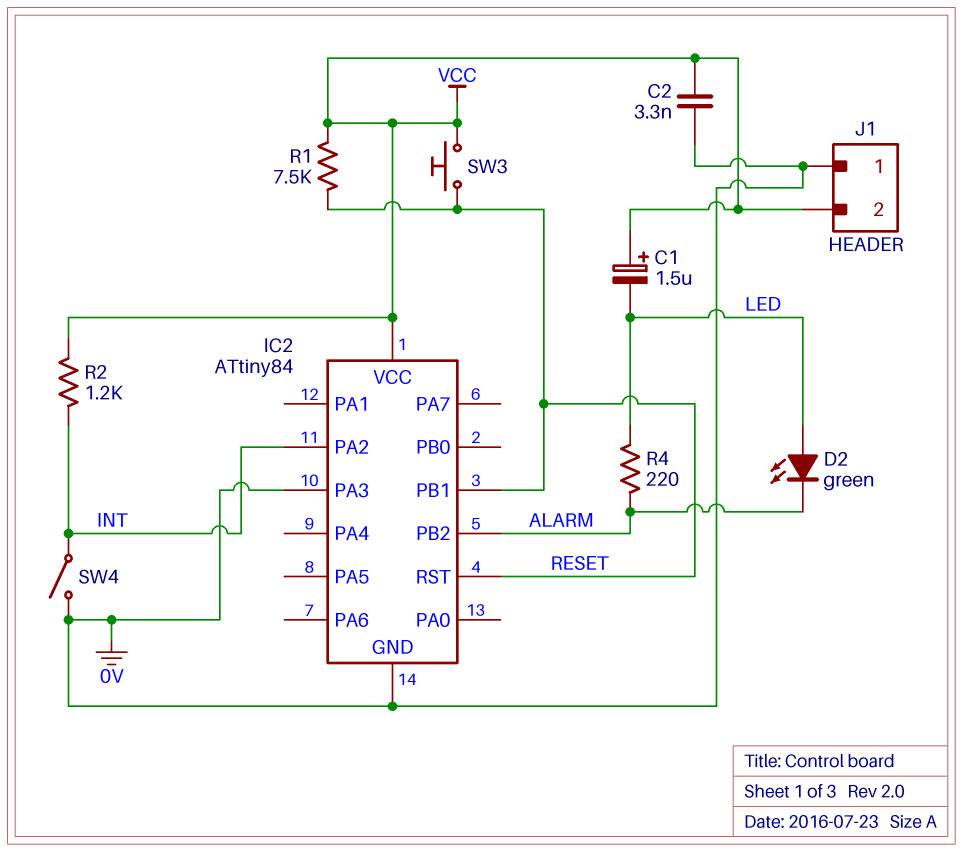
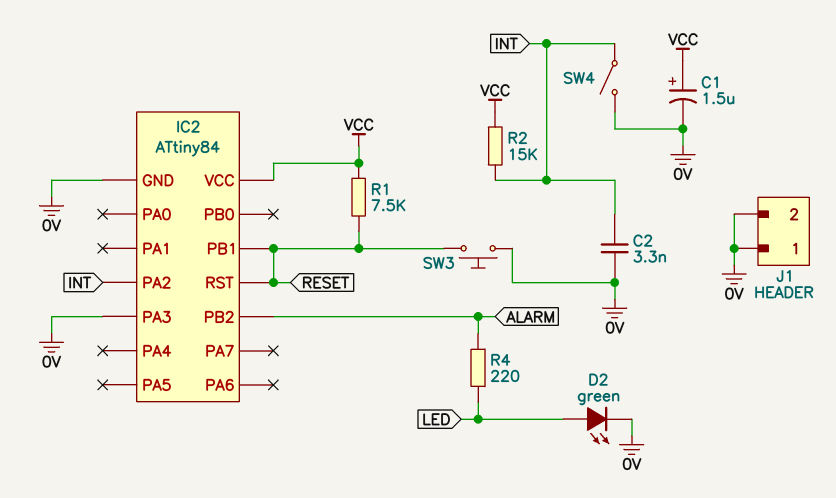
C1: 1.5uF (plus VCC, minus LED) -> 1.5uF (plus VCC, minus 0V)
C2: 3.3nF (0V, VCC) -> 3.3nF (0V, INT)
D2: LED green (A LED, K ALARM) -> LED green (A LED, K 0V)
J1 pin 2: VCC -> 0V
R2: 1.2k (INT, VCC) -> 15k (INT, VCC)
SW3: button (RESET, VCC) -> button (0V, RESET)

